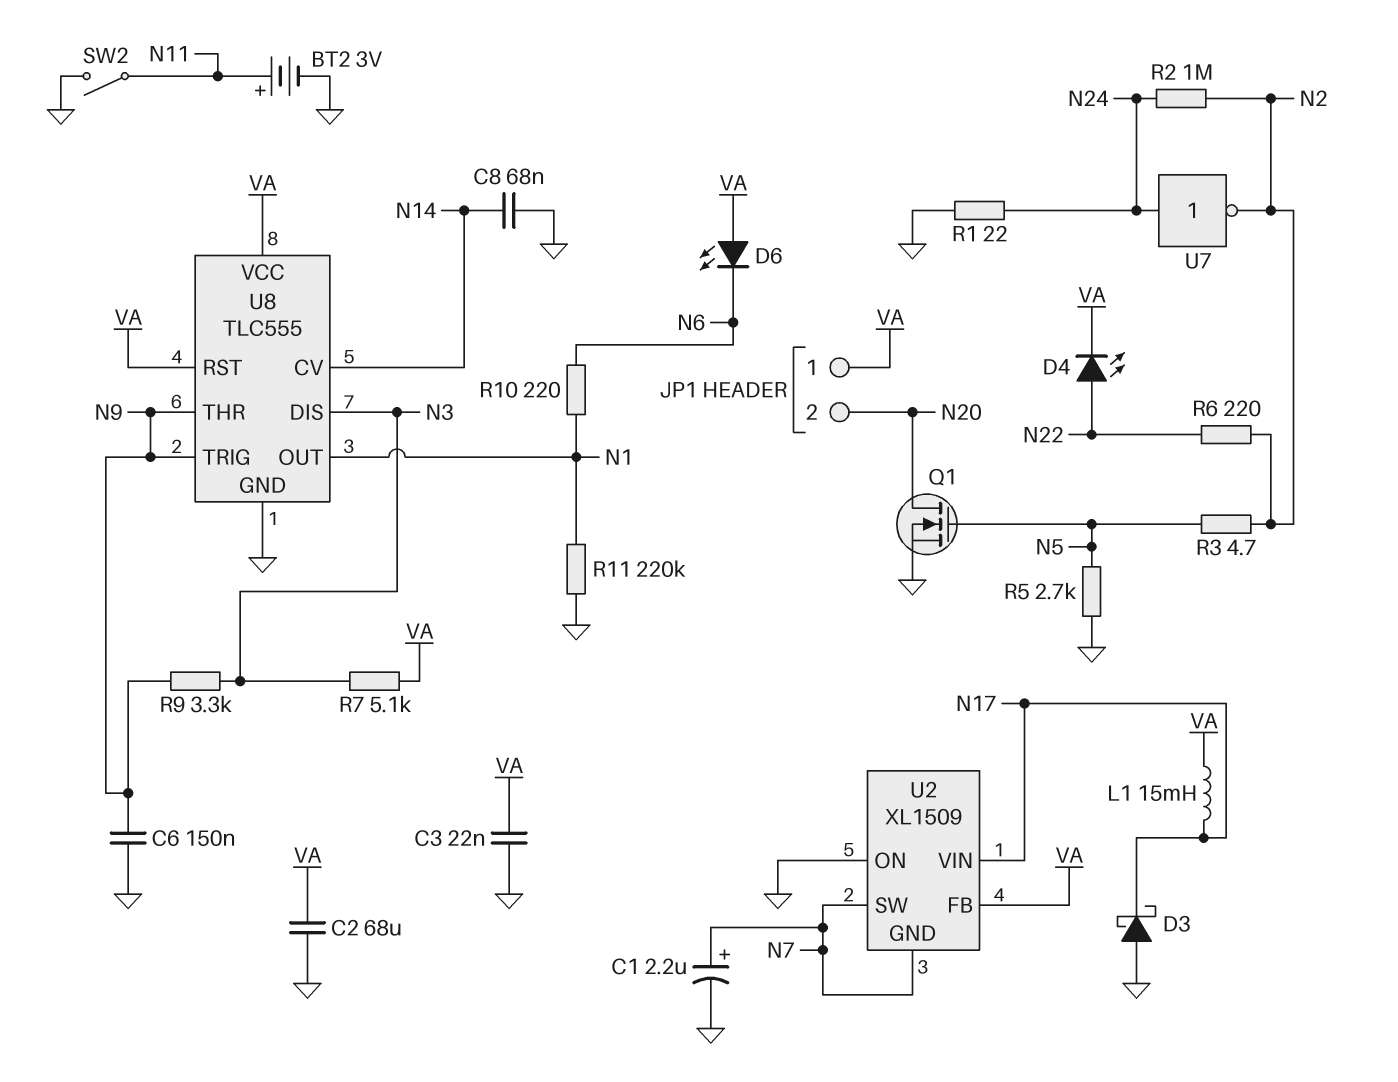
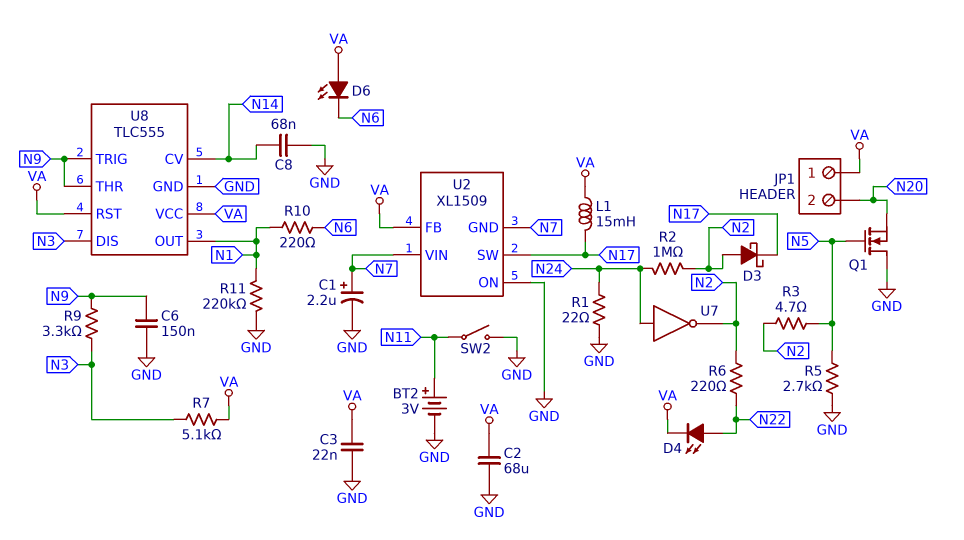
D3: schottky (A GND, K N17) -> schottky (A N2, K N17)
Q1: NMOS (G N5, D N20, S GND) -> NMOS (G N5, D GND, S N20)
U2 pin SW: N7 -> N17
U2 pin VIN: N17 -> N7

